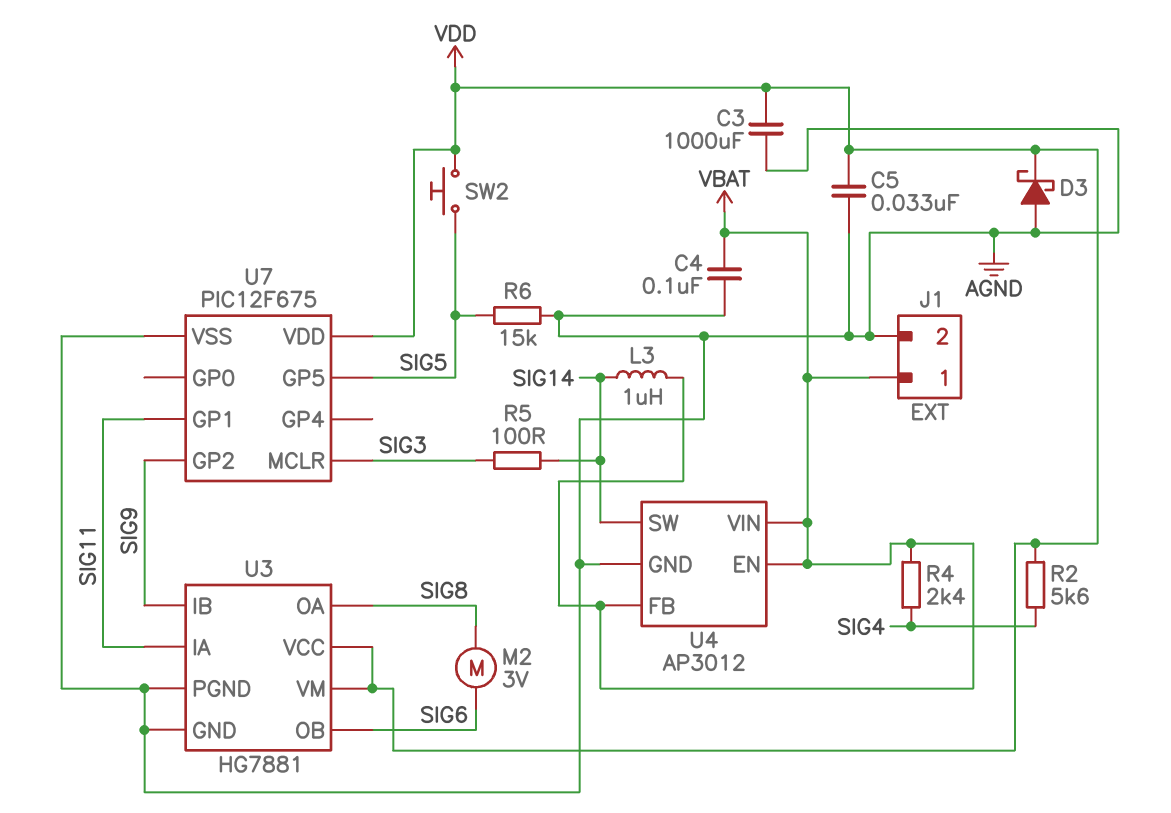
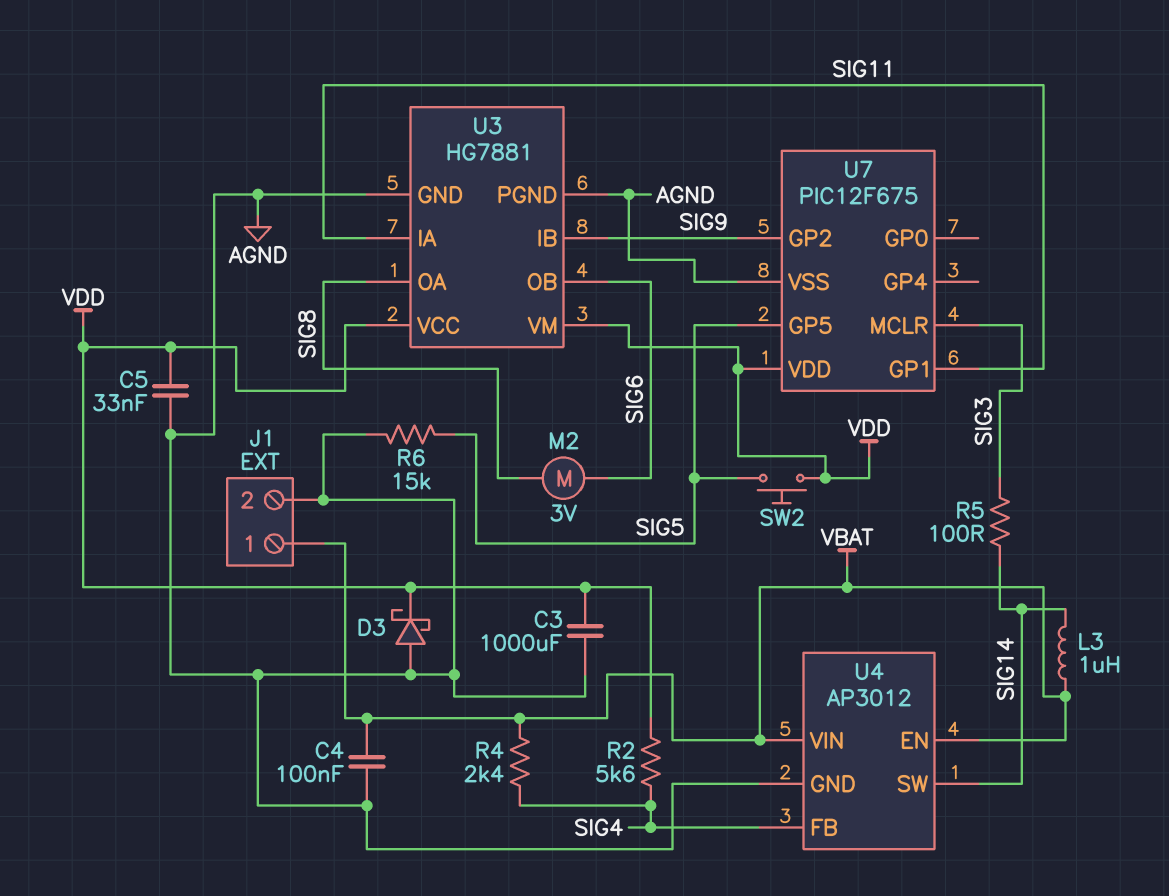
U4 pin FB: VBAT -> SIG4

